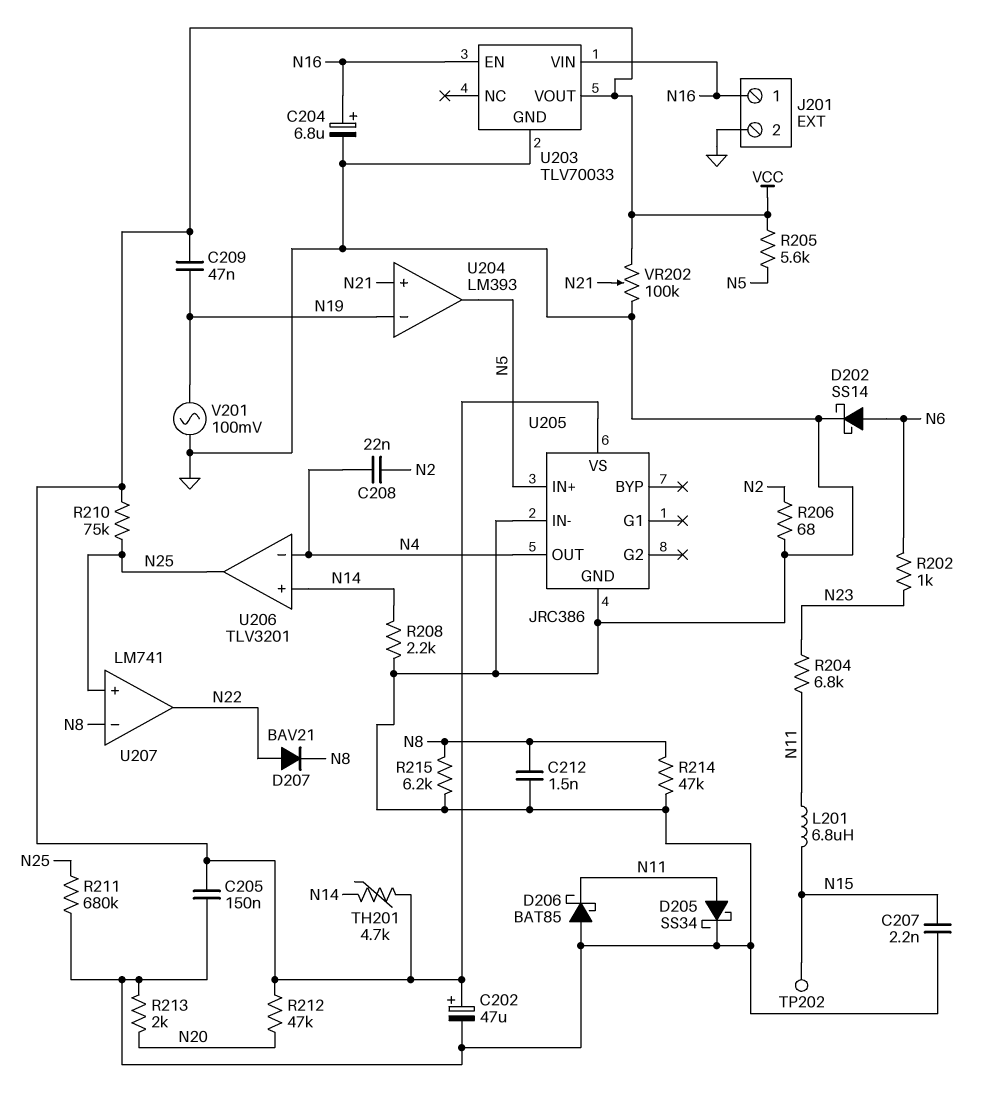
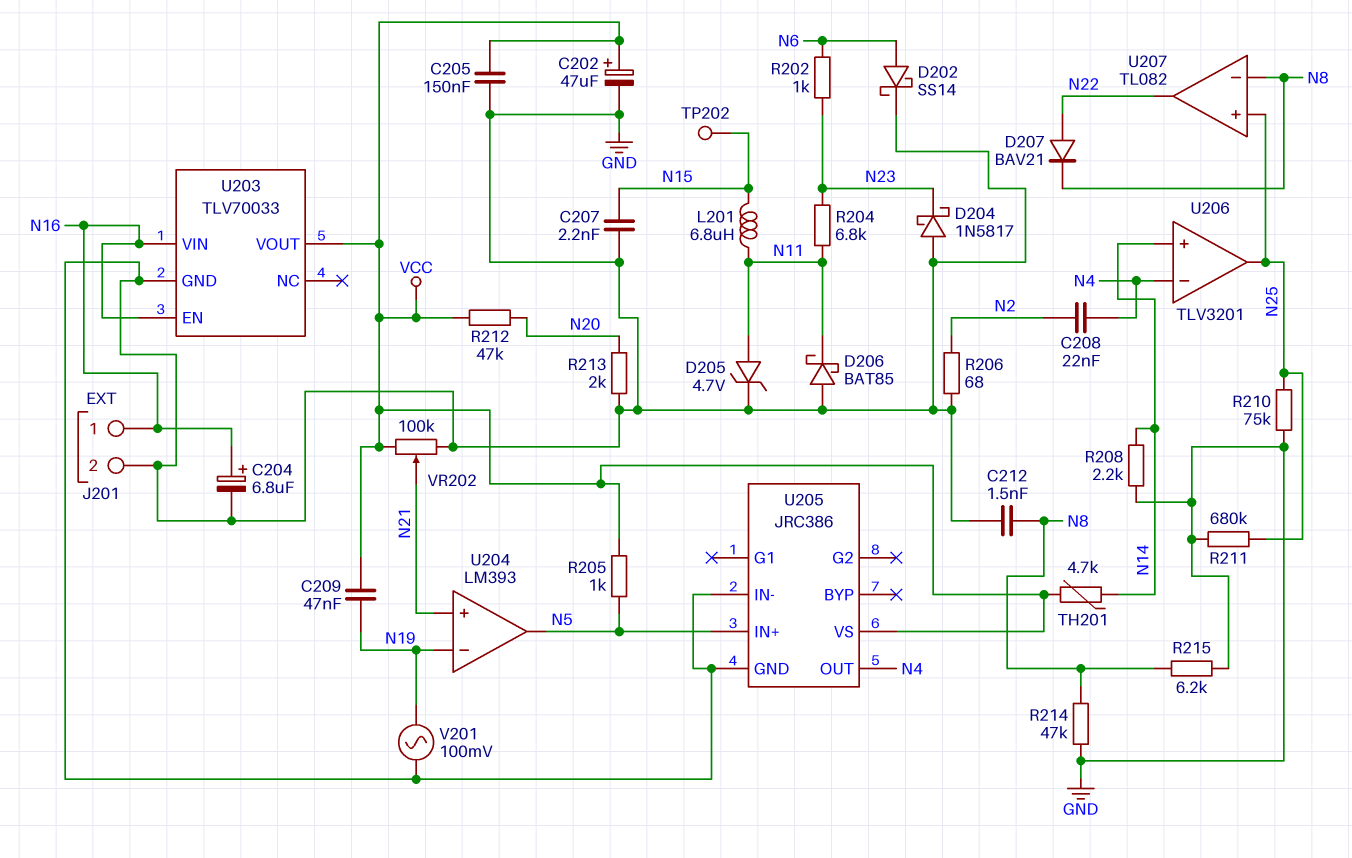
D204: none -> schottky 1N5817 (A GND, K N23)
D205: schottky SS34 (A N11, K GND) -> zener 4.7V (A N11, K GND)
R205: 5.6k (N5, VCC) -> 1k (N5, VCC)
R210: 75k (N25, VCC) -> 75k (GND, N25)
U207: LM741 -> TL082

